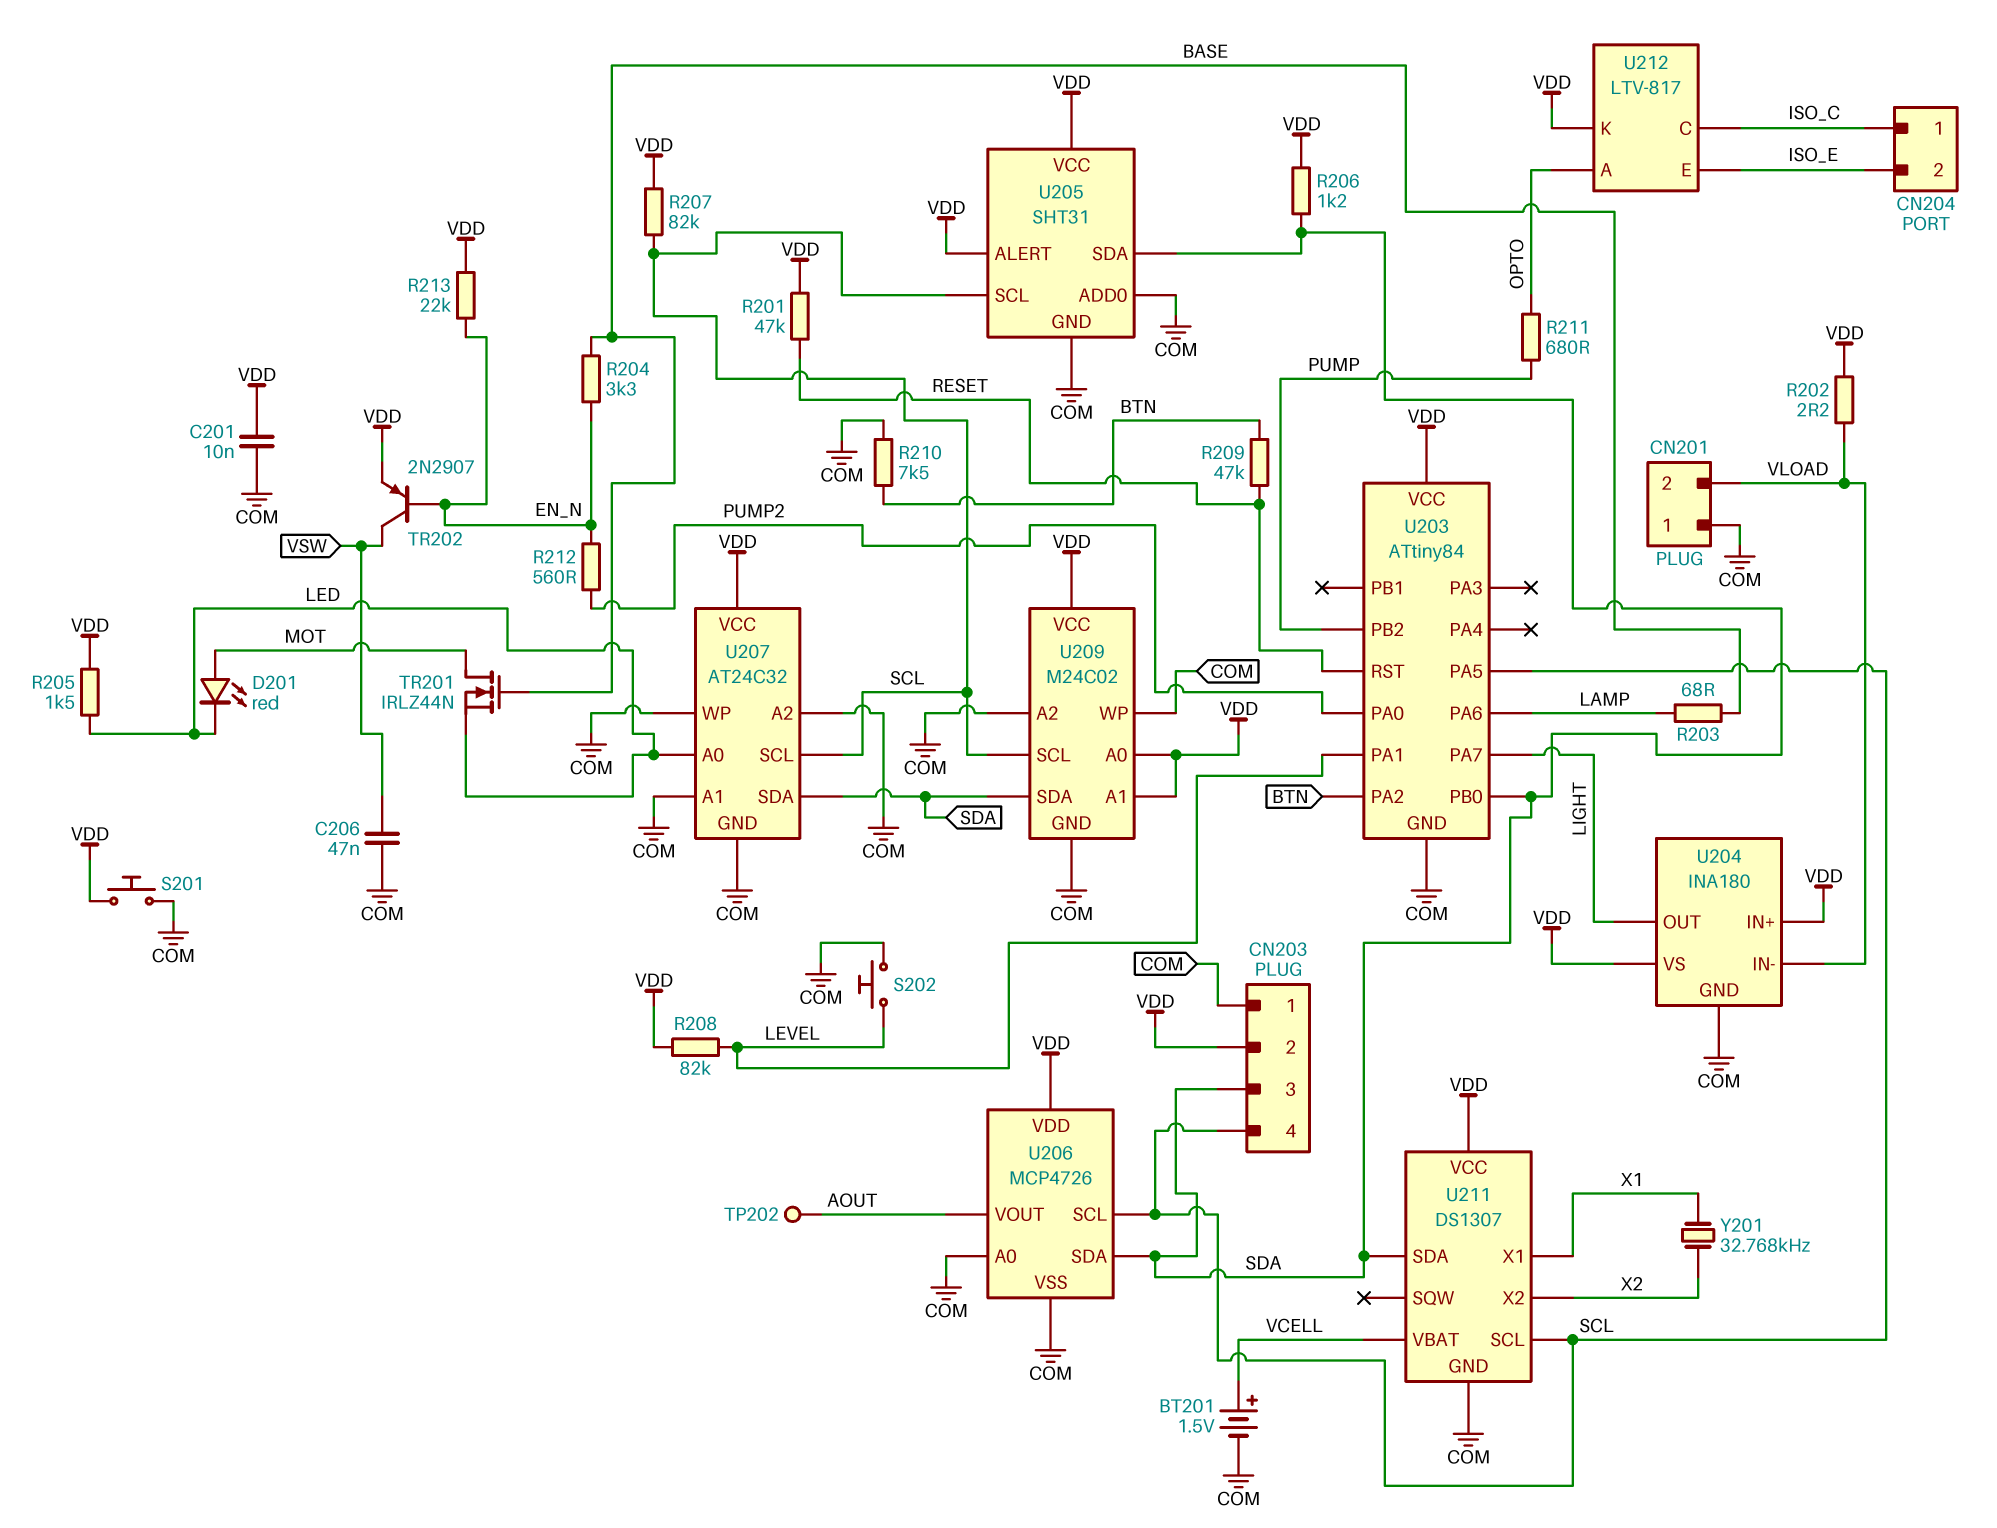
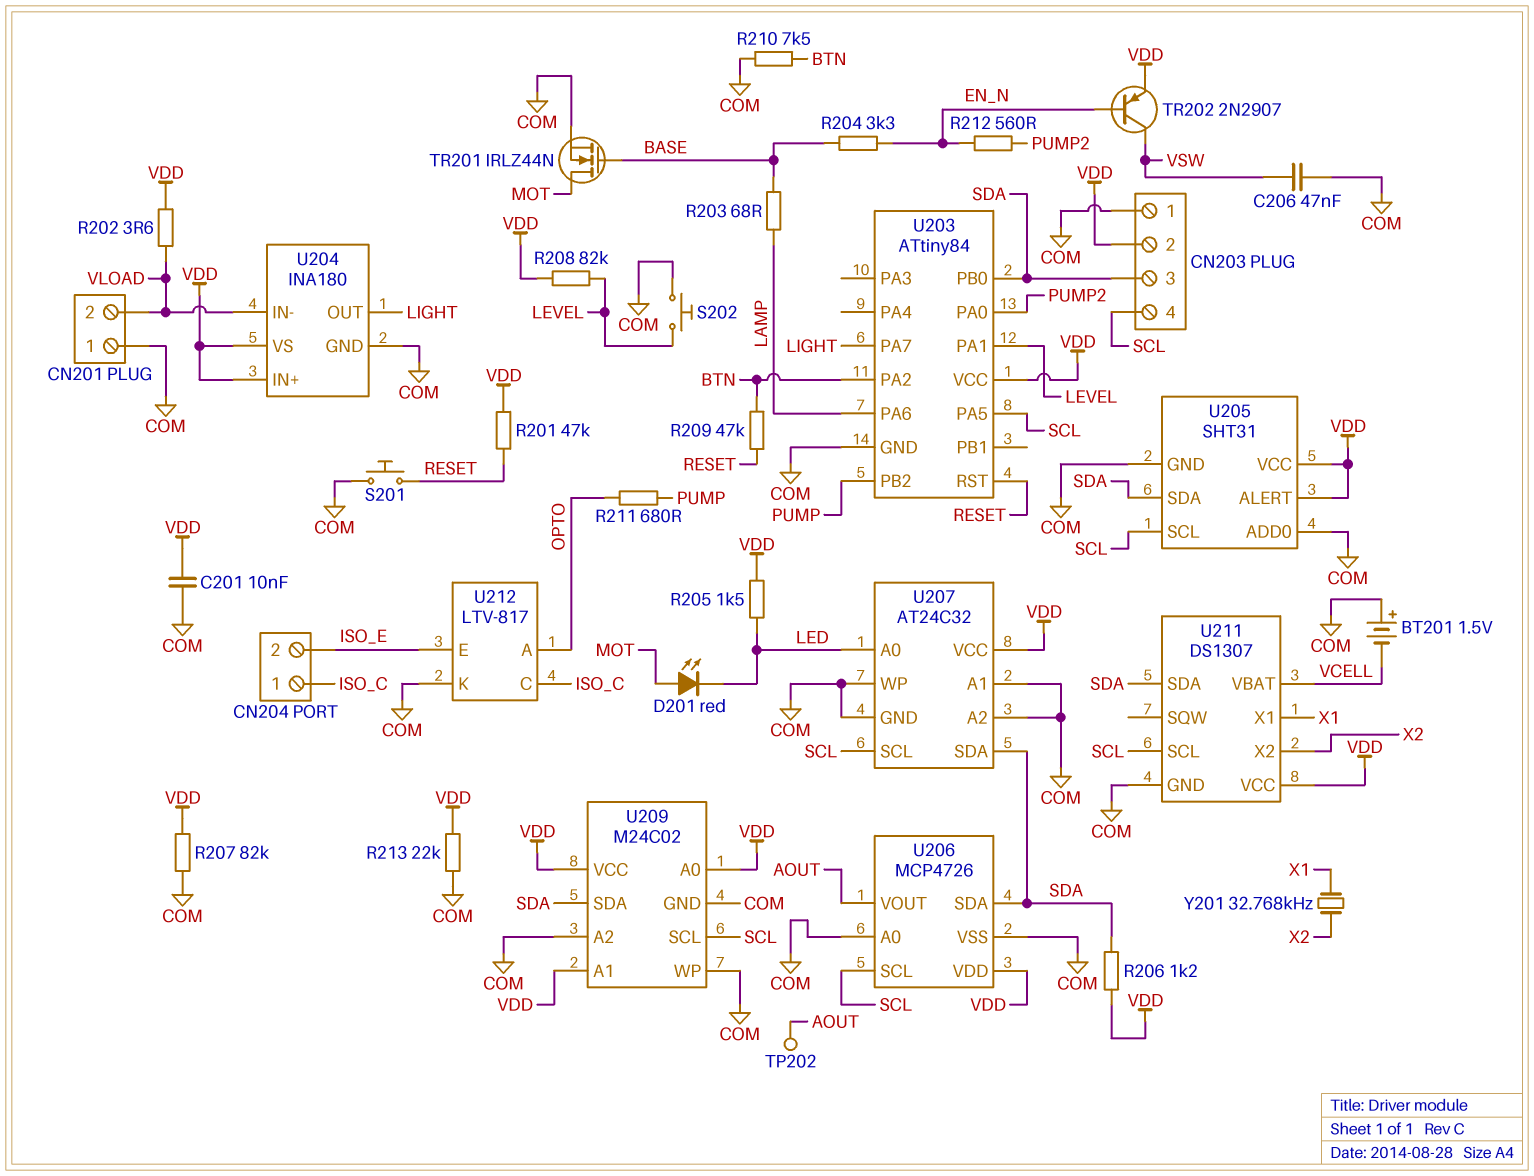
BT201: 1.5V (plus VCELL, minus COM) -> 1.5V (plus COM, minus VCELL)
R202: 2.2 (VDD, VLOAD) -> 3.6 (VDD, VLOAD)
R207: 82k (SCL, VDD) -> 82k (COM, VDD)
R213: 22k (EN_N, VDD) -> 22k (COM, VDD)
S201: button (COM, VDD) -> button (COM, RESET)
TR201: NMOS IRLZ44N (G BASE, D MOT, S LED) -> NMOS IRLZ44N (G BASE, D MOT, S COM)
U212 pin K: VDD -> COM

